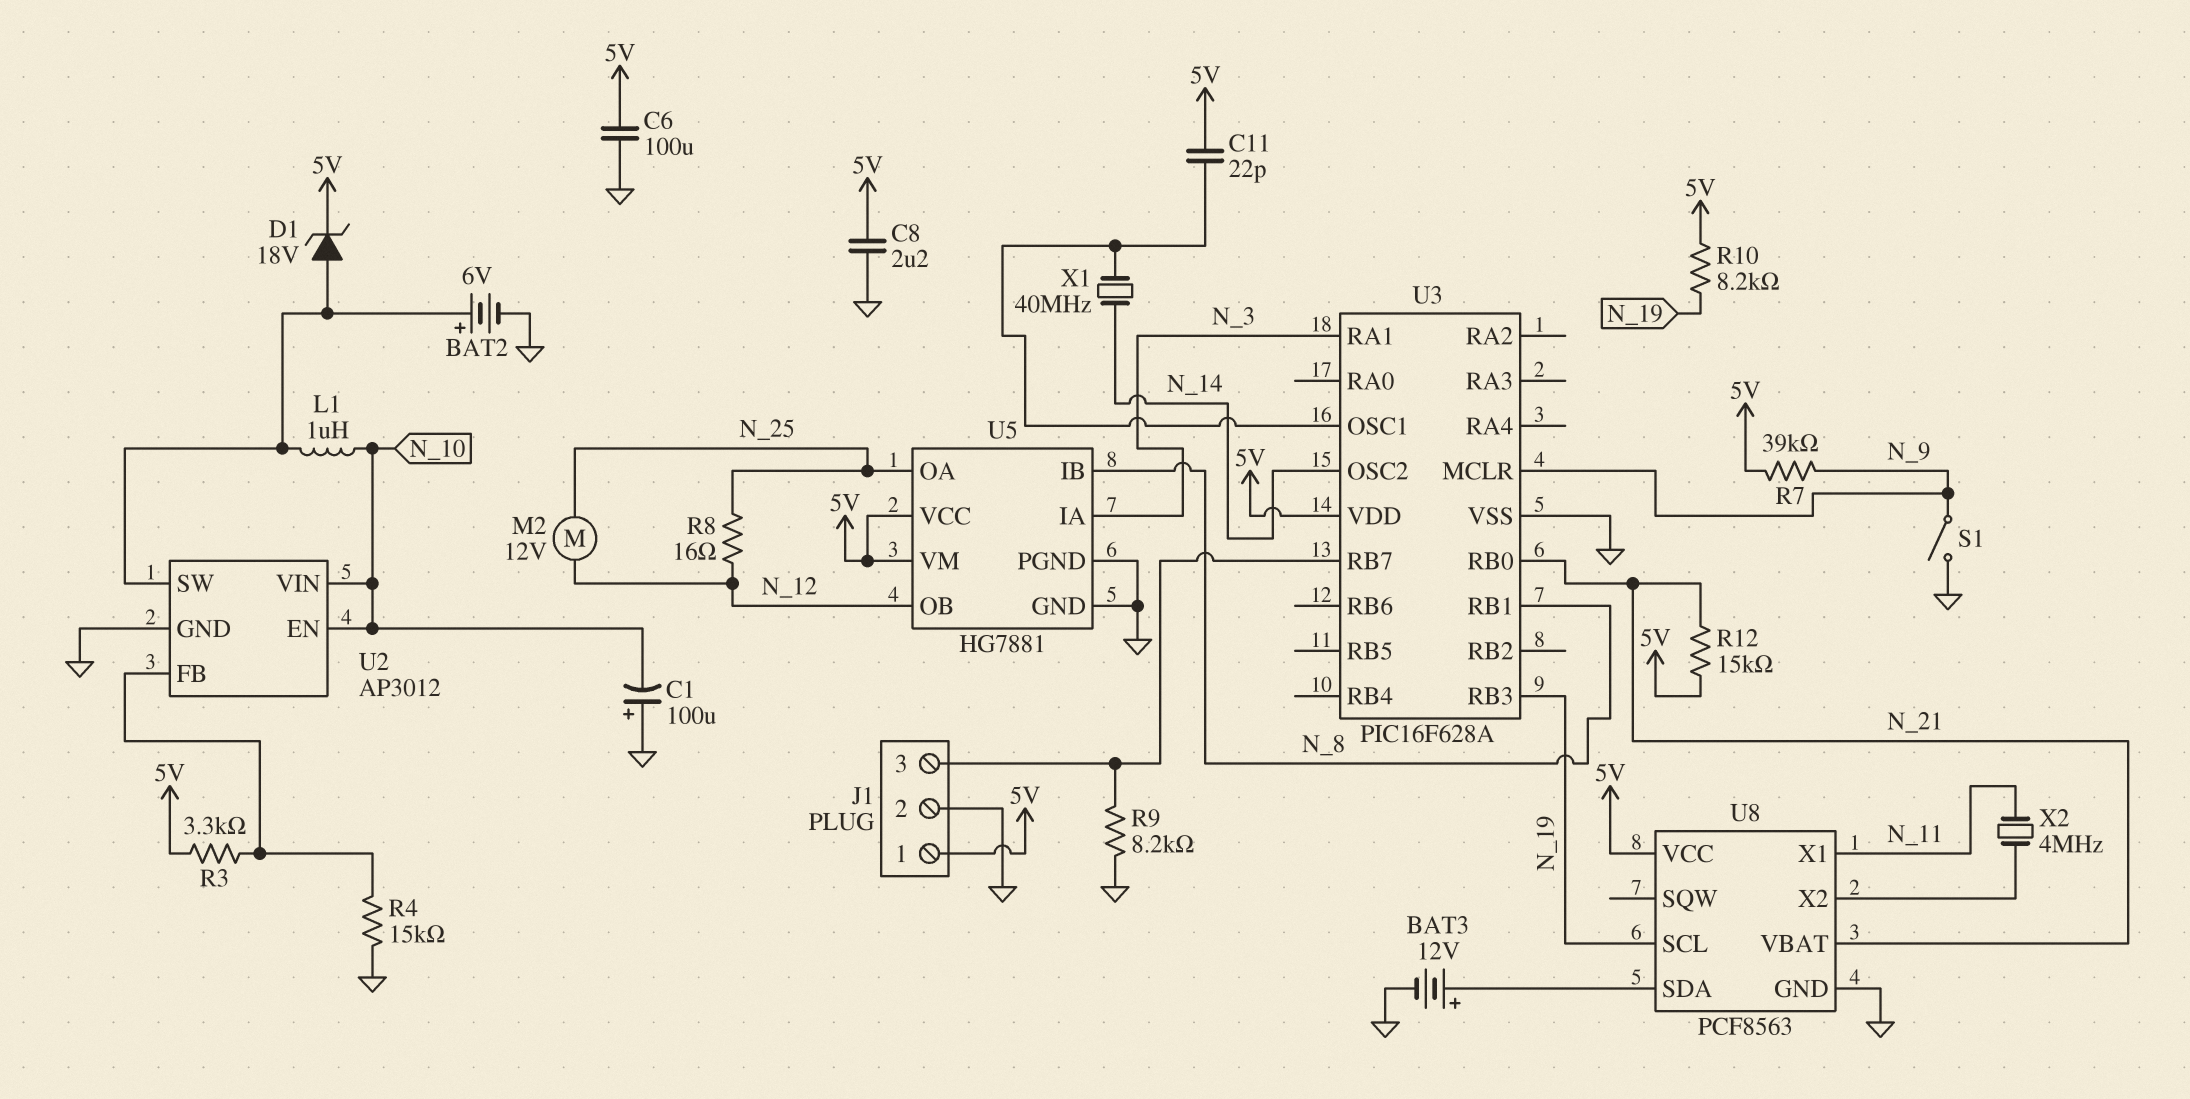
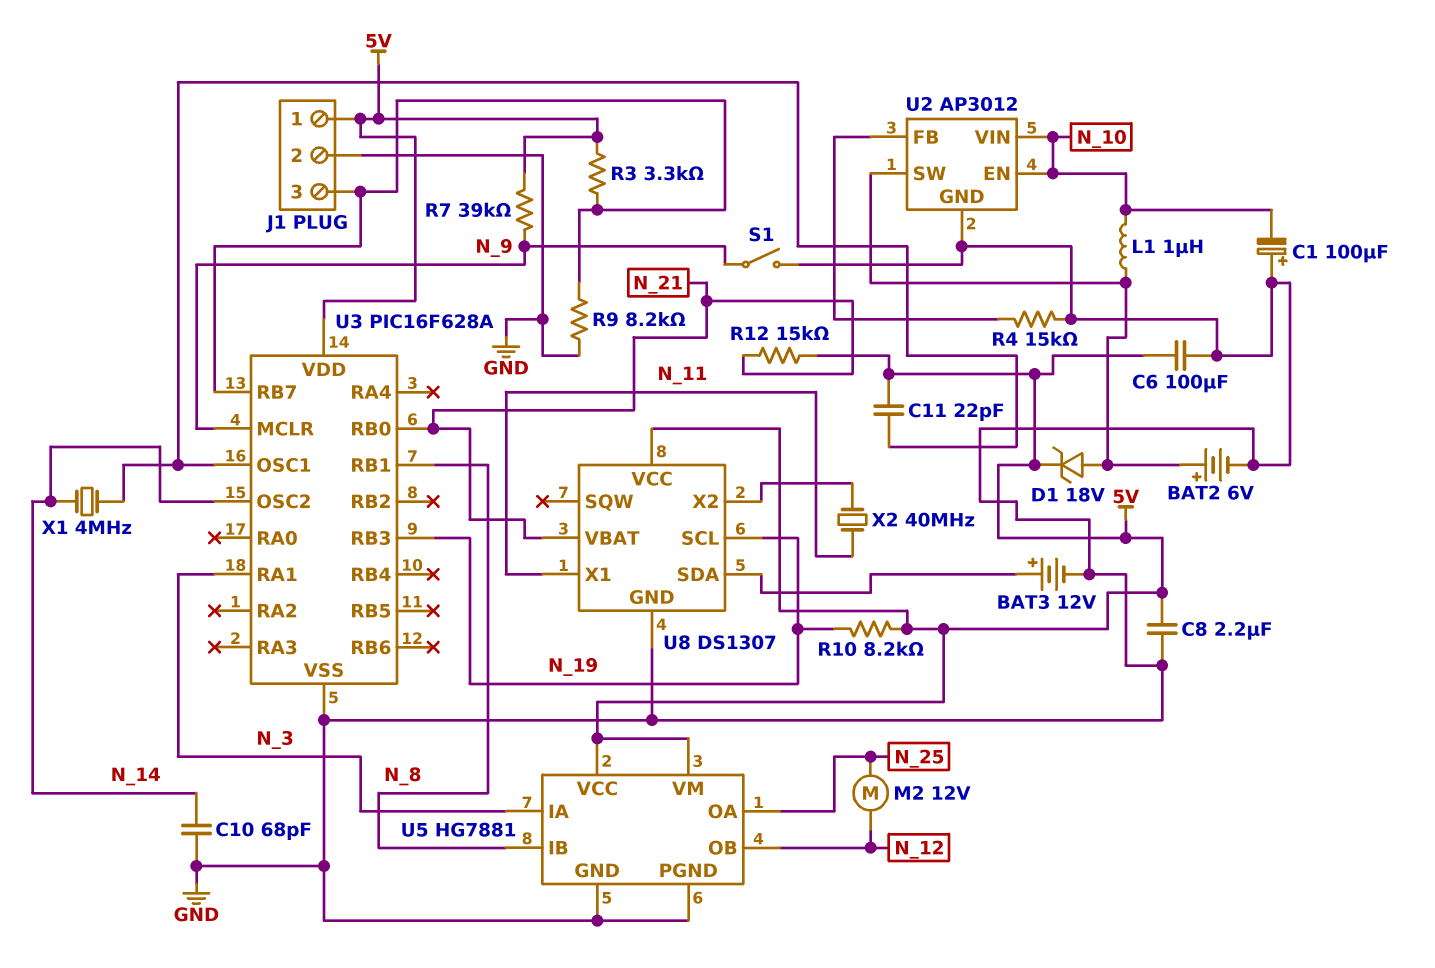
C10: none -> 68pF (GND, N_14)
R3: 3.3k (5V, U2/FB) -> 3.3k (5V, J1/3)
R8: 16 (N_12, N_25) -> none
U8: PCF8563 -> DS1307
X1: 40MHz (N_14, U3/OSC1) -> 4MHz (N_14, U3/OSC1)
X2: 4MHz (N_11, U8/X2) -> 40MHz (N_11, U8/X2)

